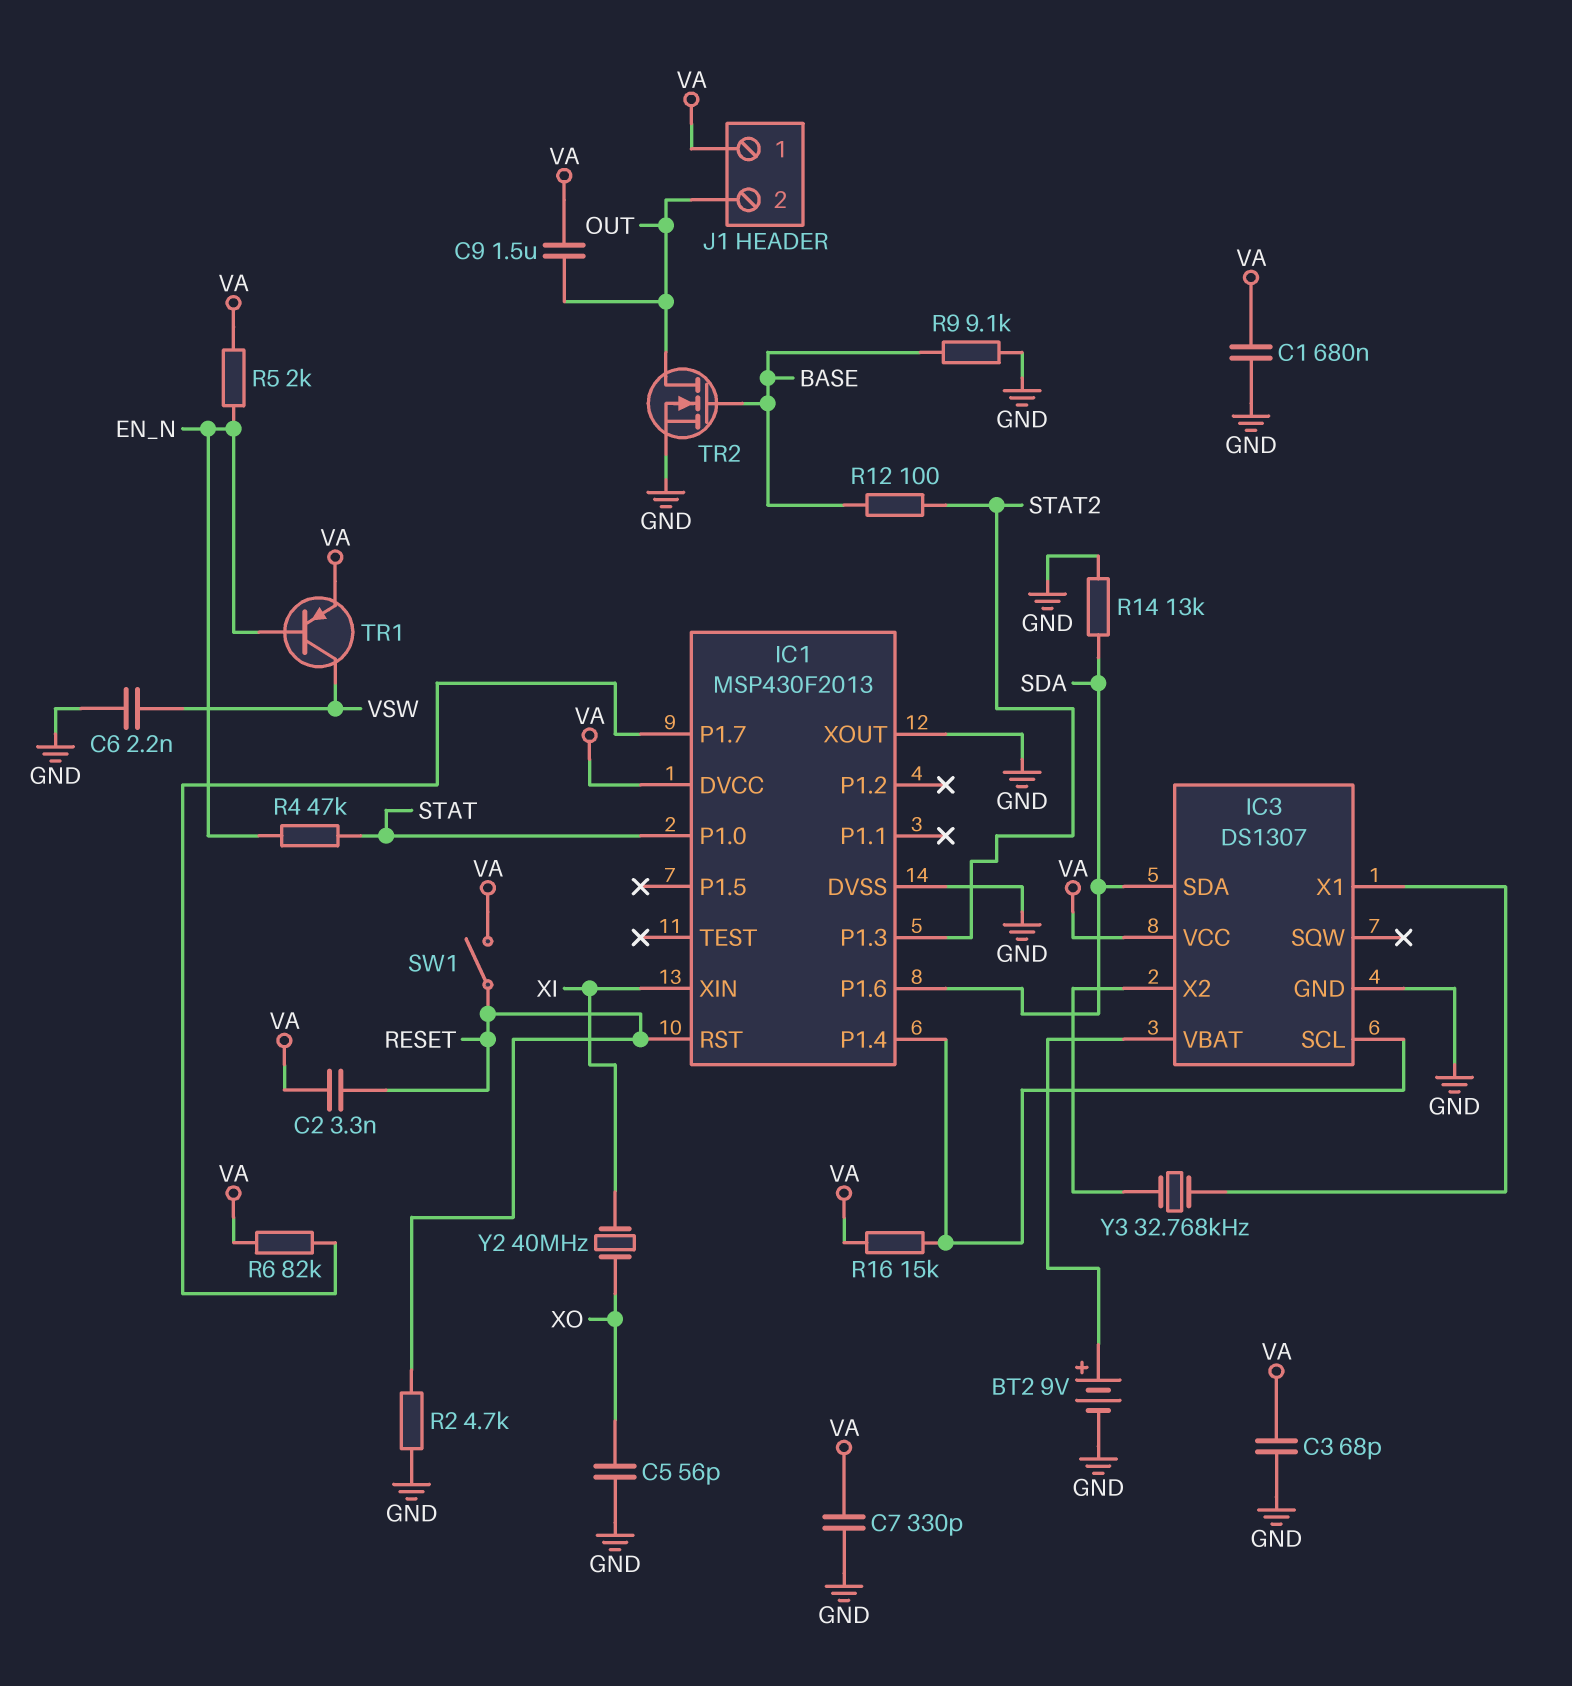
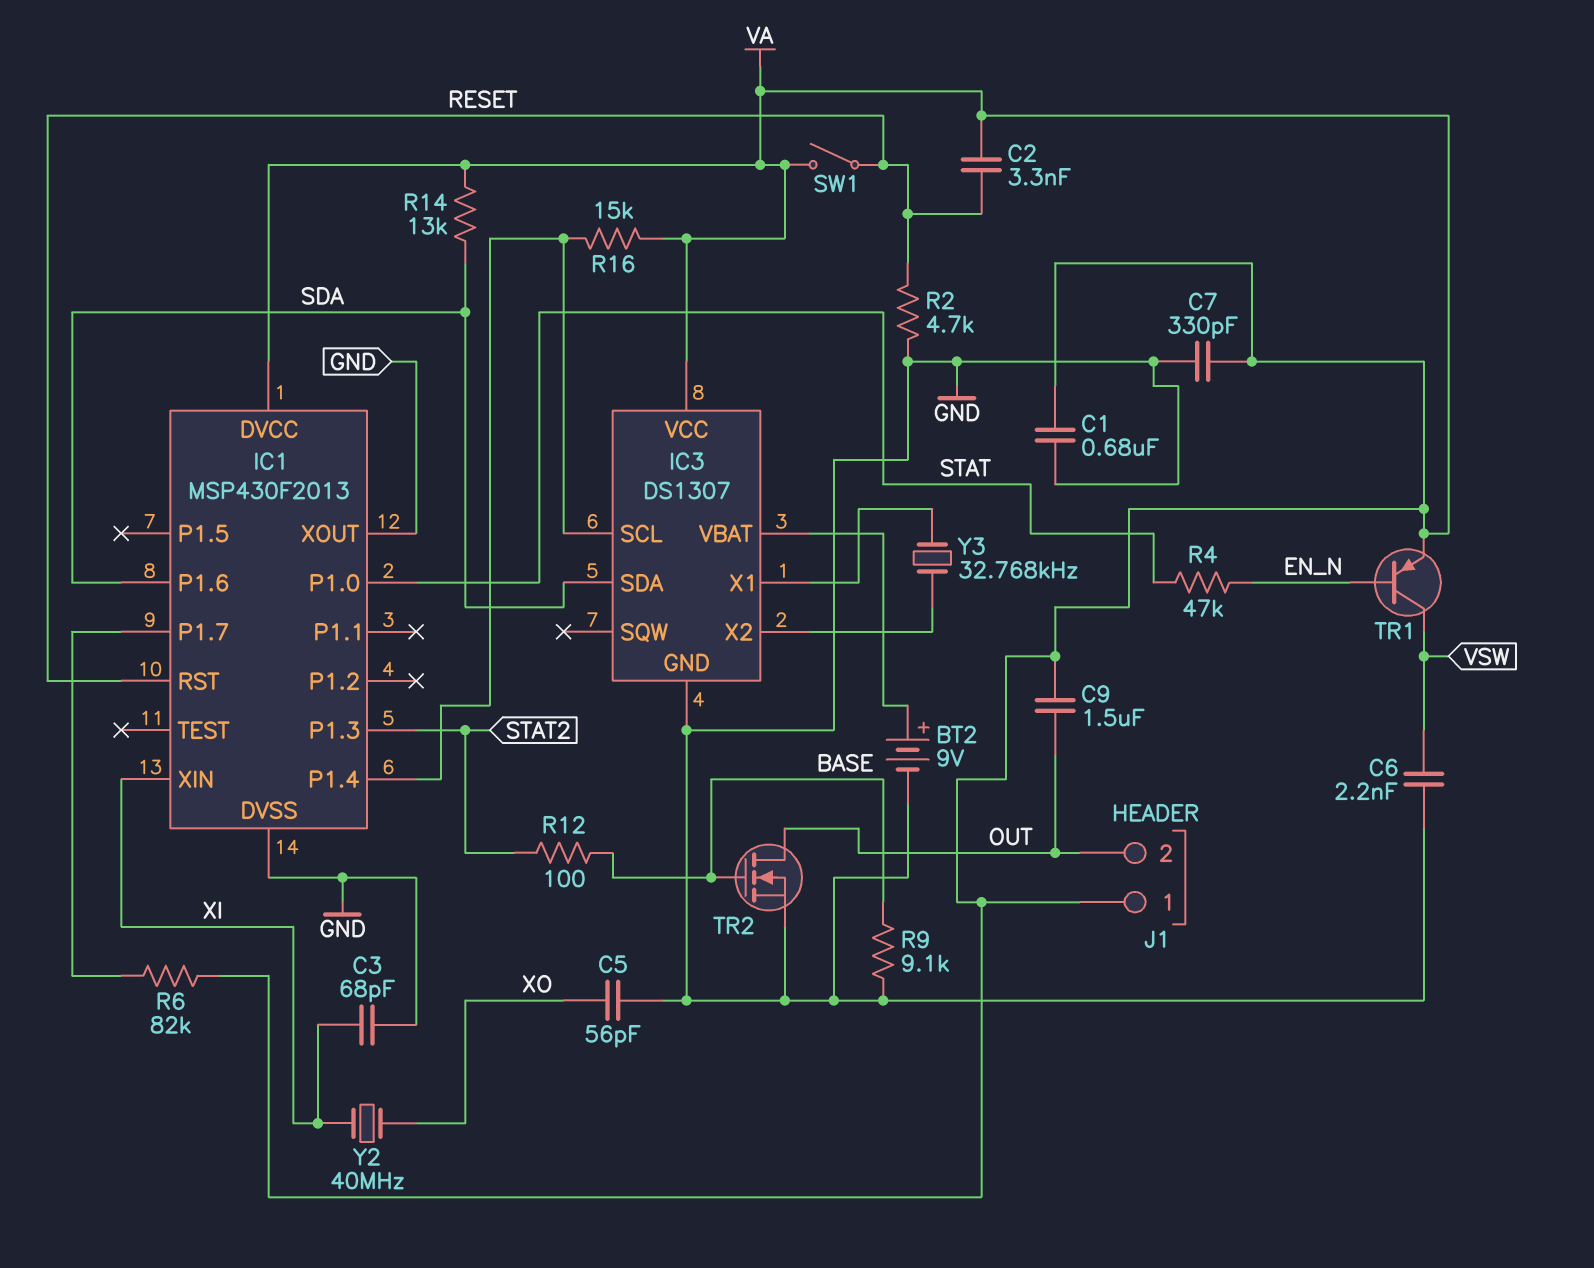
C3: 68pF (GND, VA) -> 68pF (GND, XI)
R5: 2k (EN_N, VA) -> none
R14: 13k (GND, SDA) -> 13k (SDA, VA)

